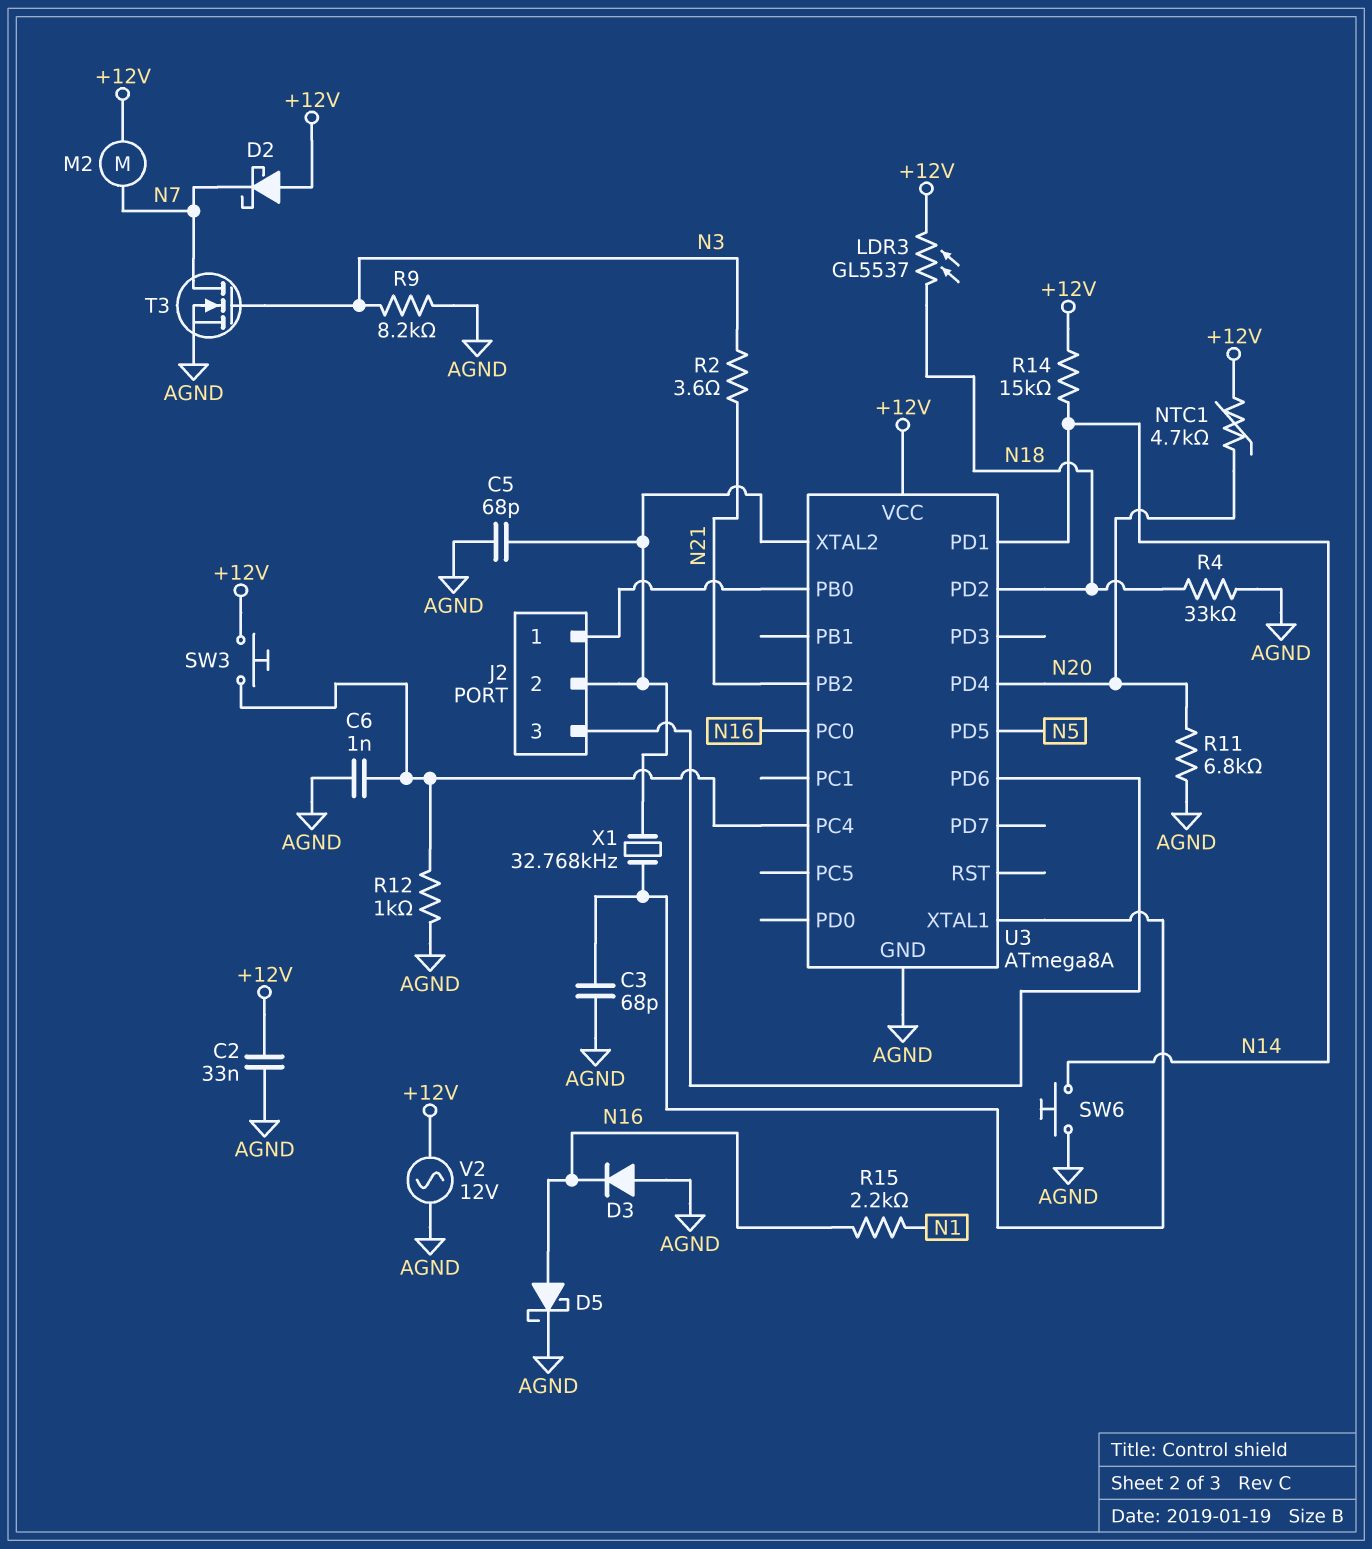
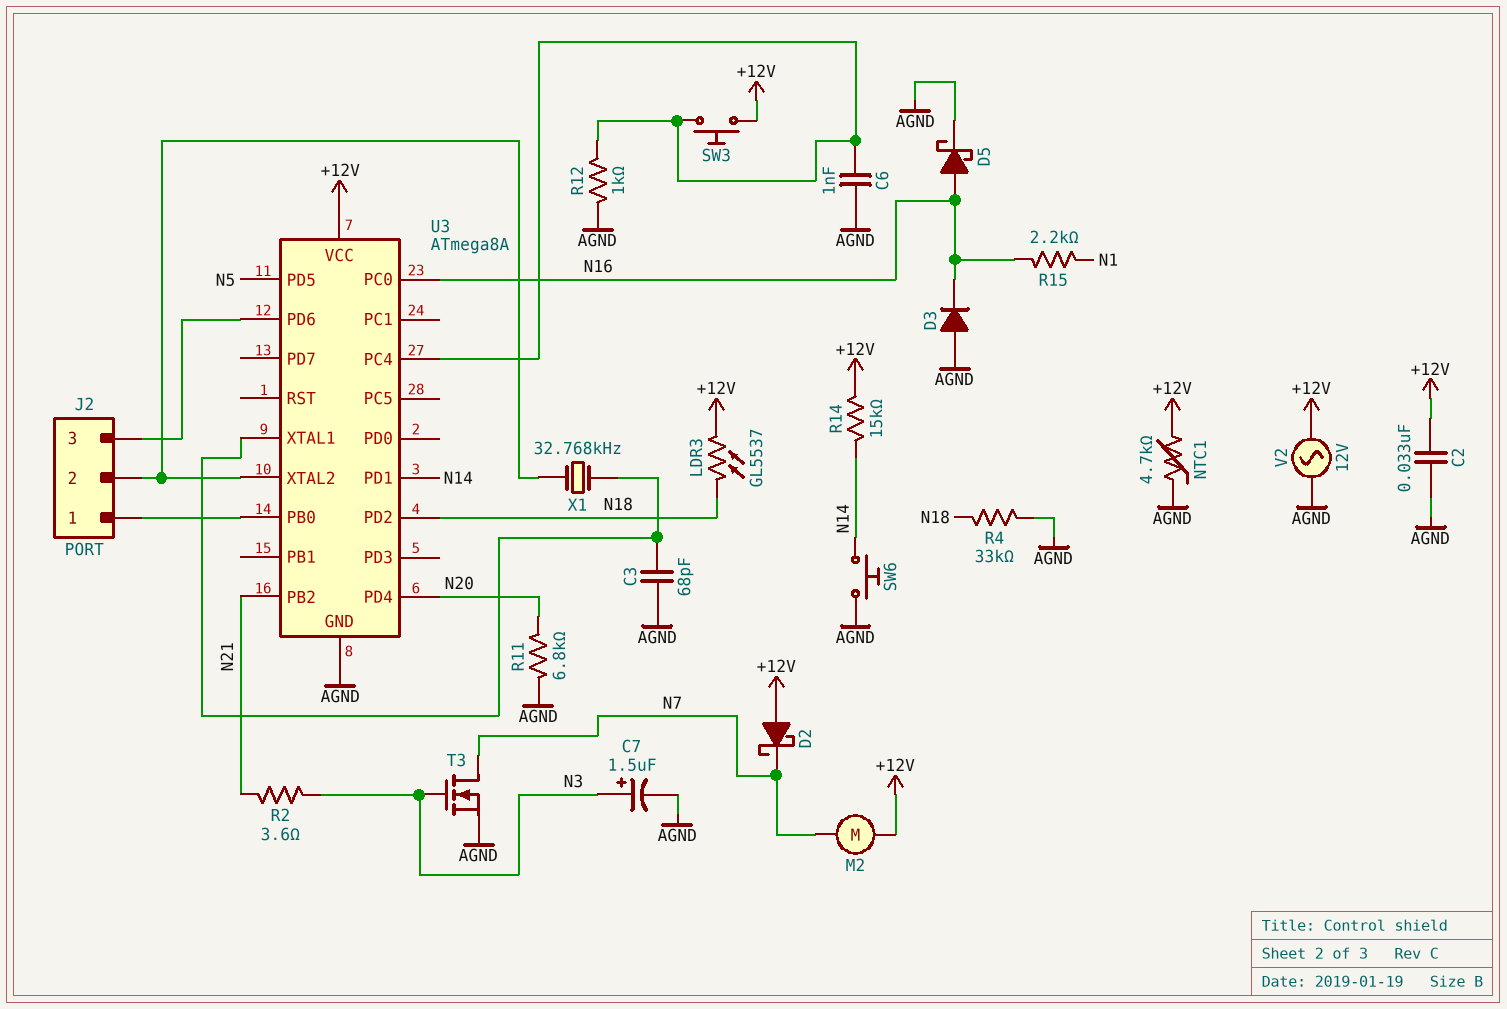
C5: 68pF (AGND, J2/2) -> none
C7: none -> 1.5uF (plus N3, minus AGND)
NTC1: 4.7k (+12V, N20) -> 4.7k (+12V, AGND)
R9: 8.2k (AGND, N3) -> none

